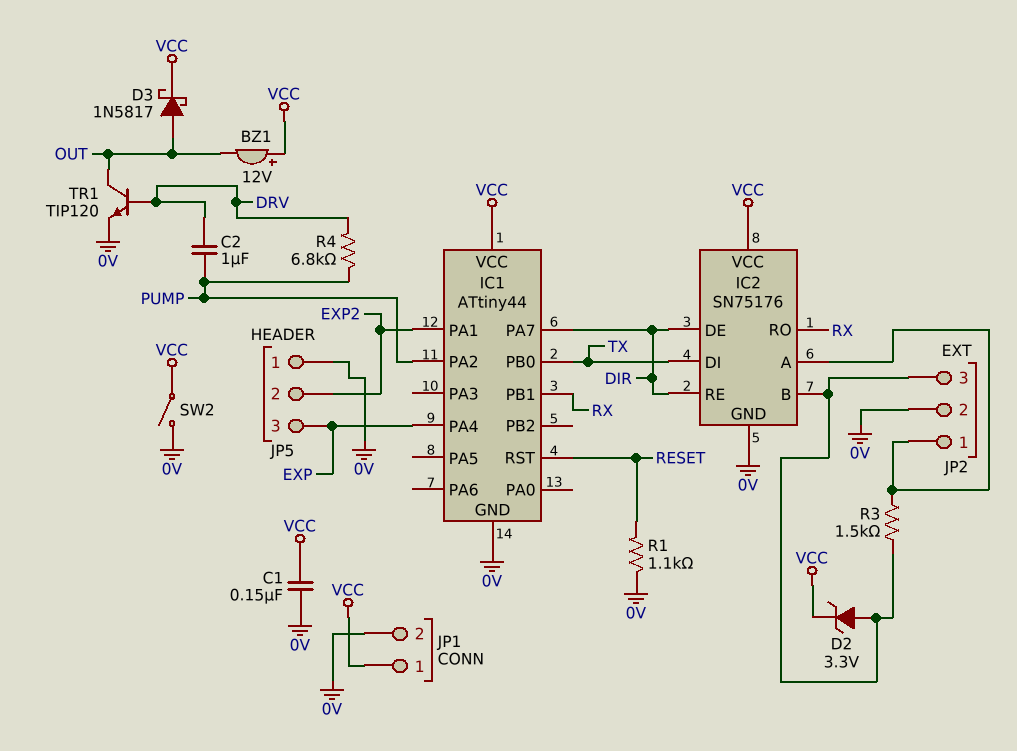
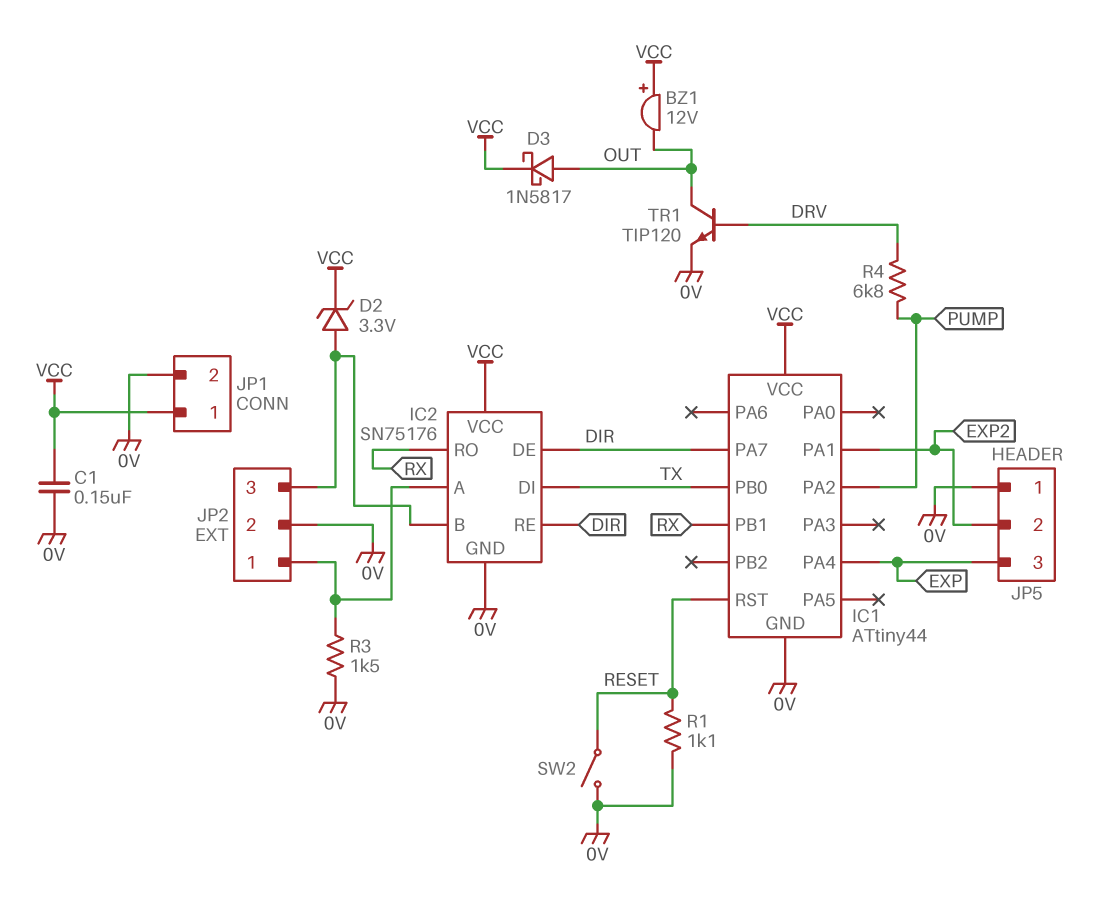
C2: 1uF (DRV, PUMP) -> none
R3: 1.5k (IC2/A, IC2/B) -> 1.5k (0V, IC2/A)
SW2: switch (0V, VCC) -> switch (0V, RESET)

